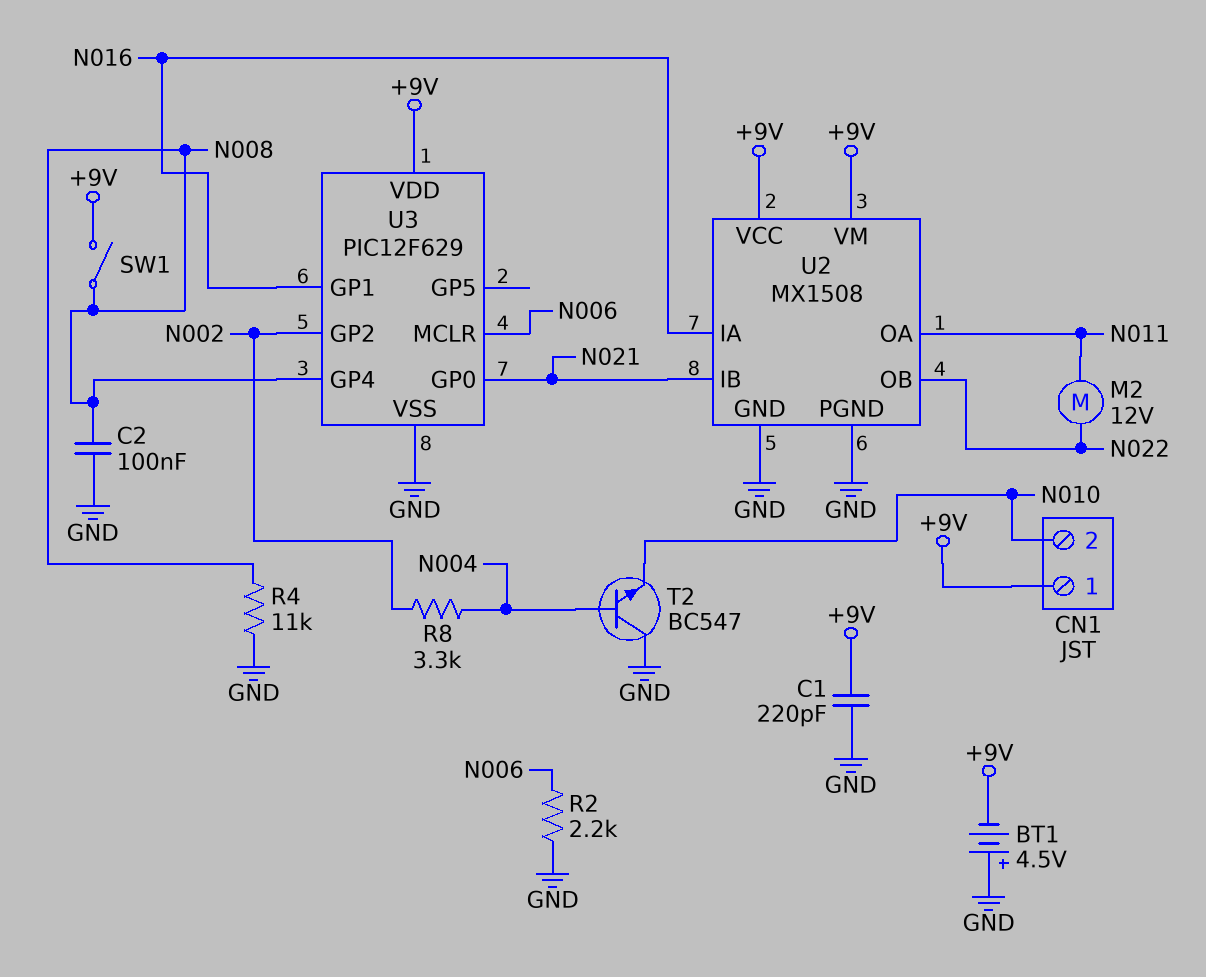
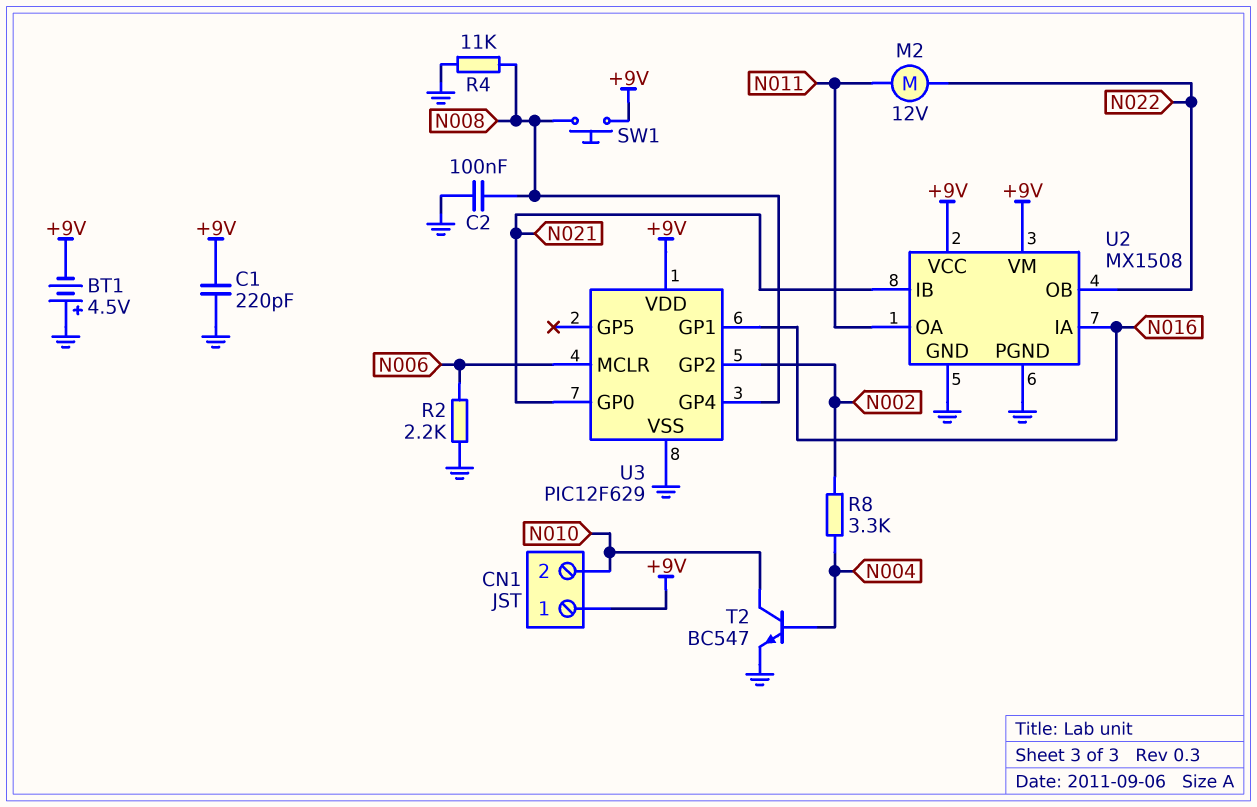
SW1: switch (+9V, N008) -> button (+9V, N008)
T2: NPN BC547 (B N004, C GND, E N010) -> NPN BC547 (B N004, C N010, E GND)

